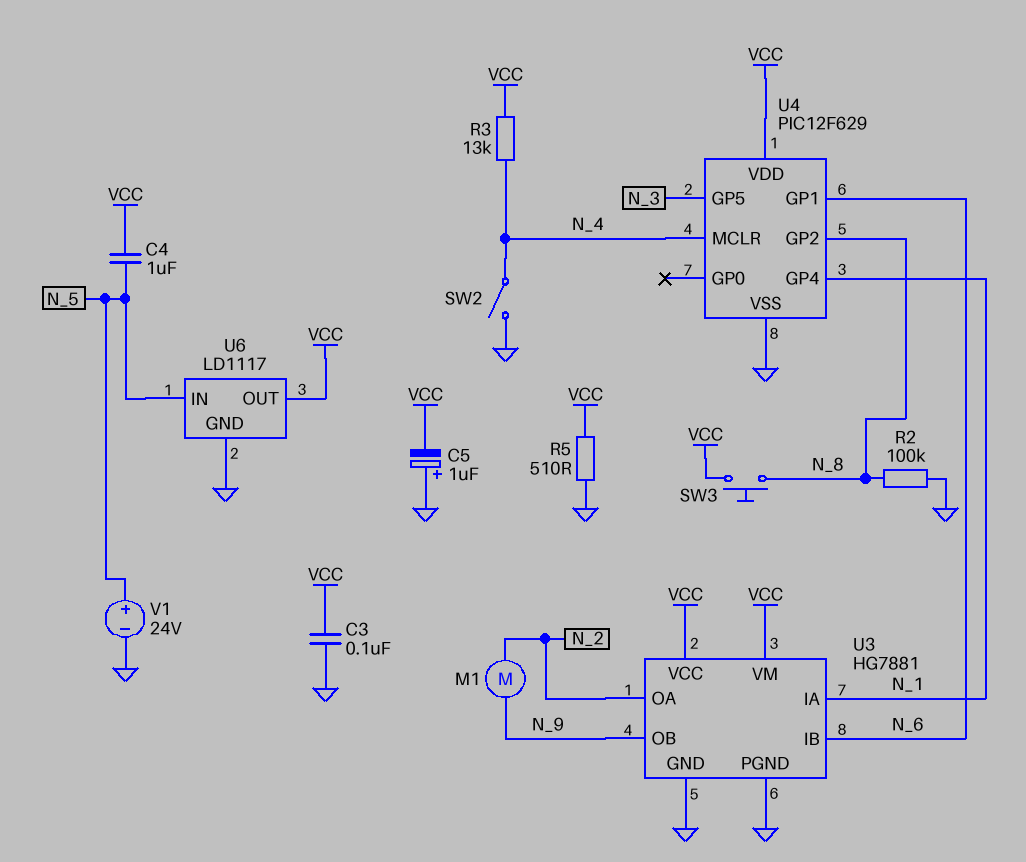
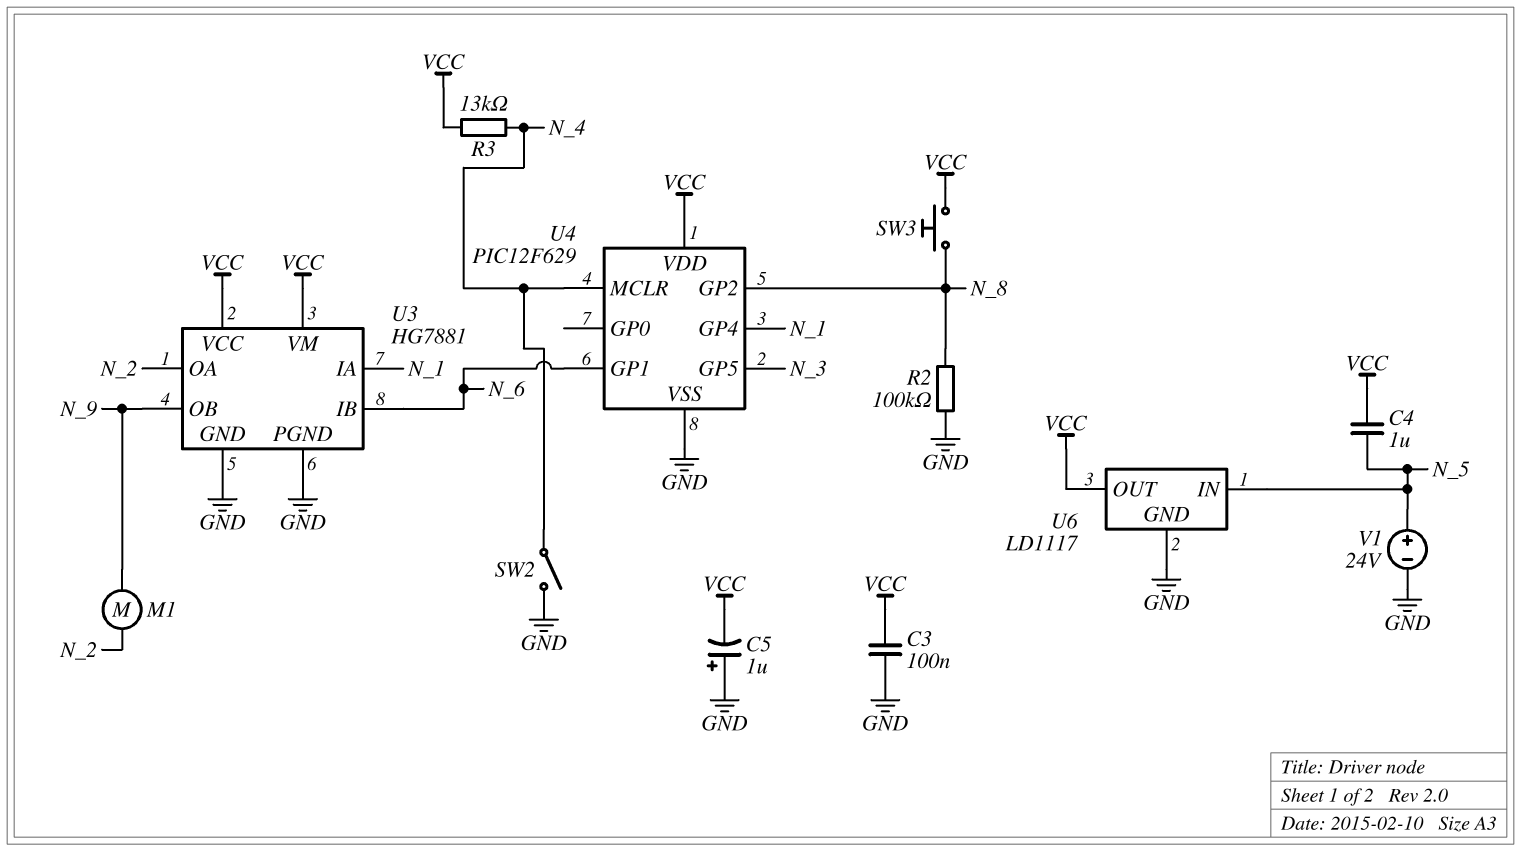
R5: 510 (GND, VCC) -> none

